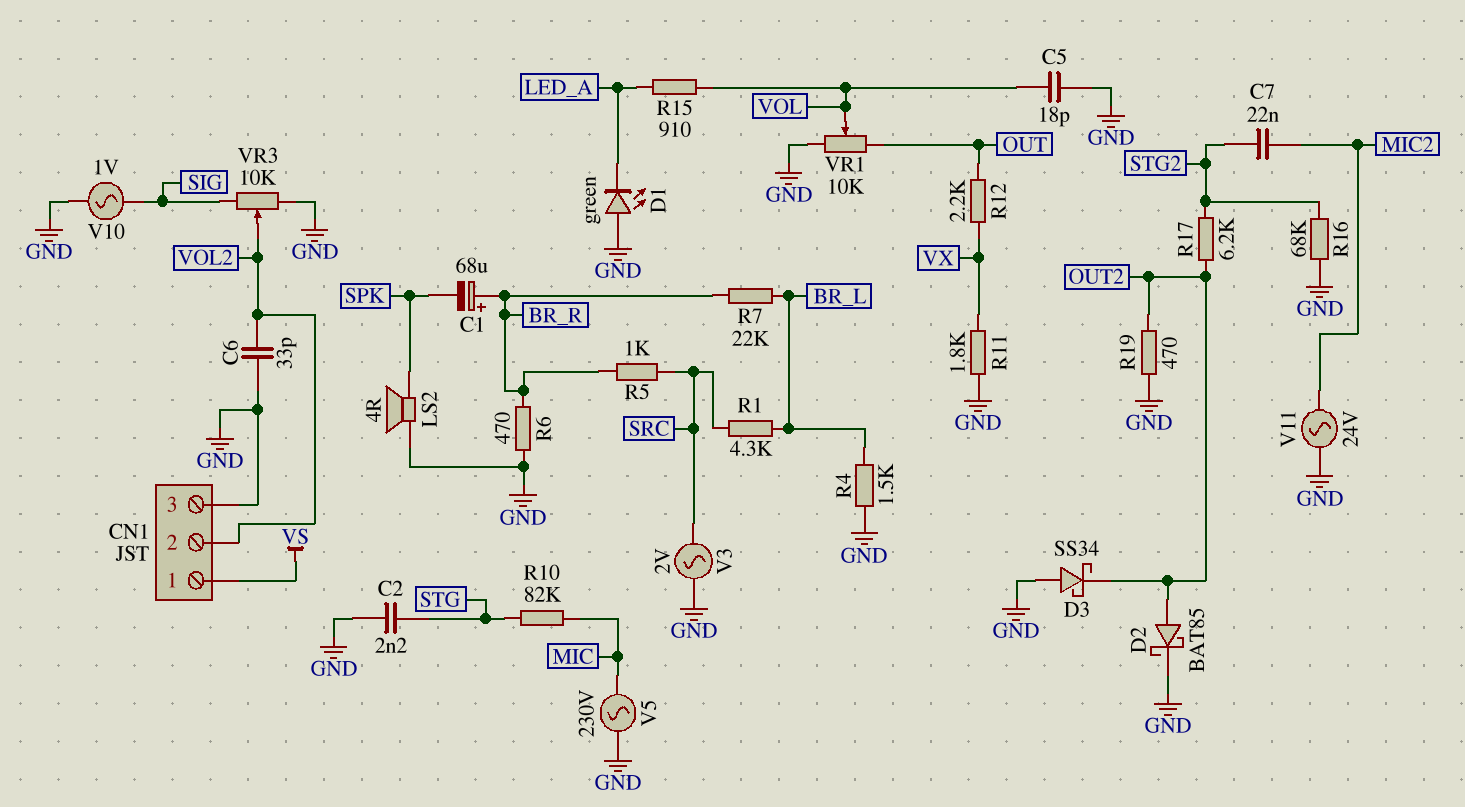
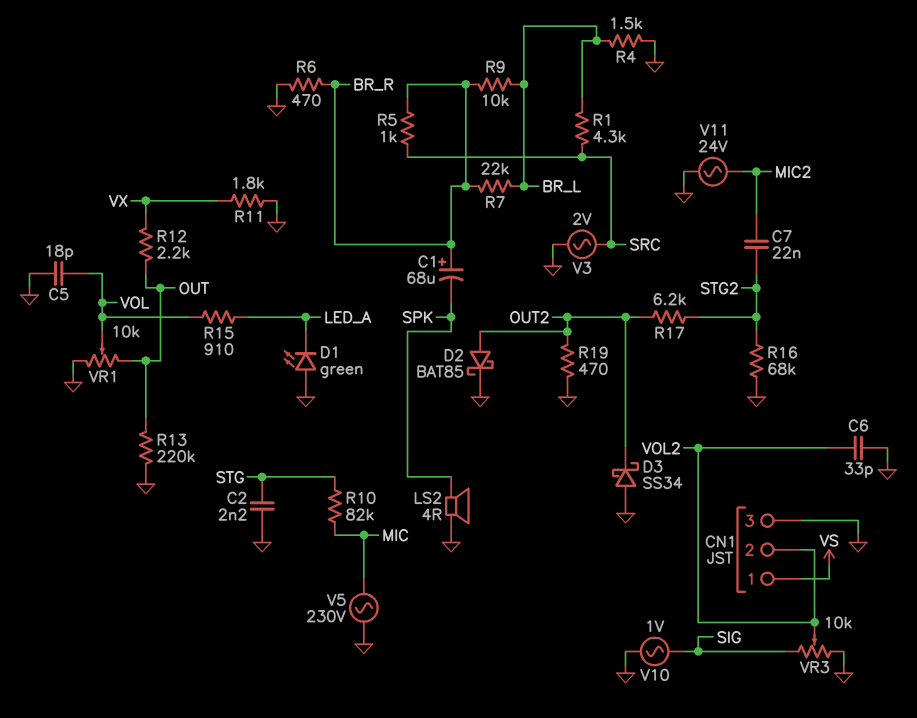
R9: none -> 10k (BR_L, BR_R)
R13: none -> 220k (GND, OUT)

